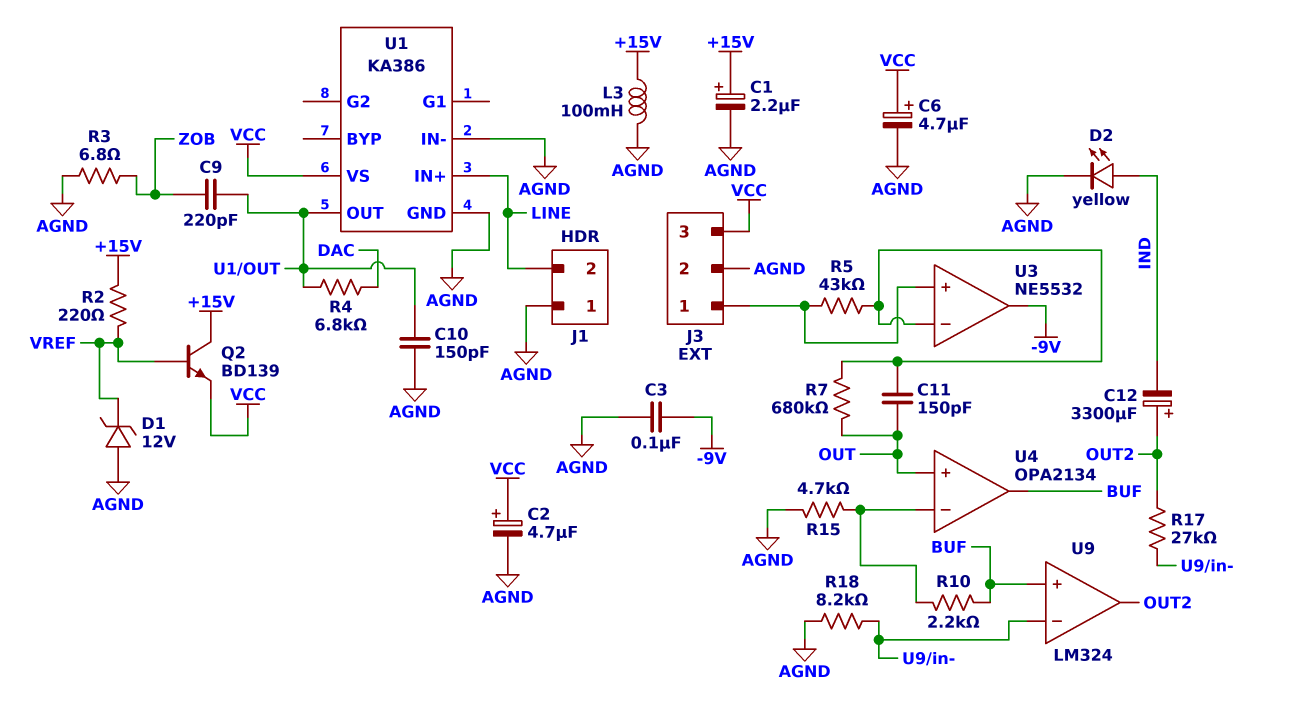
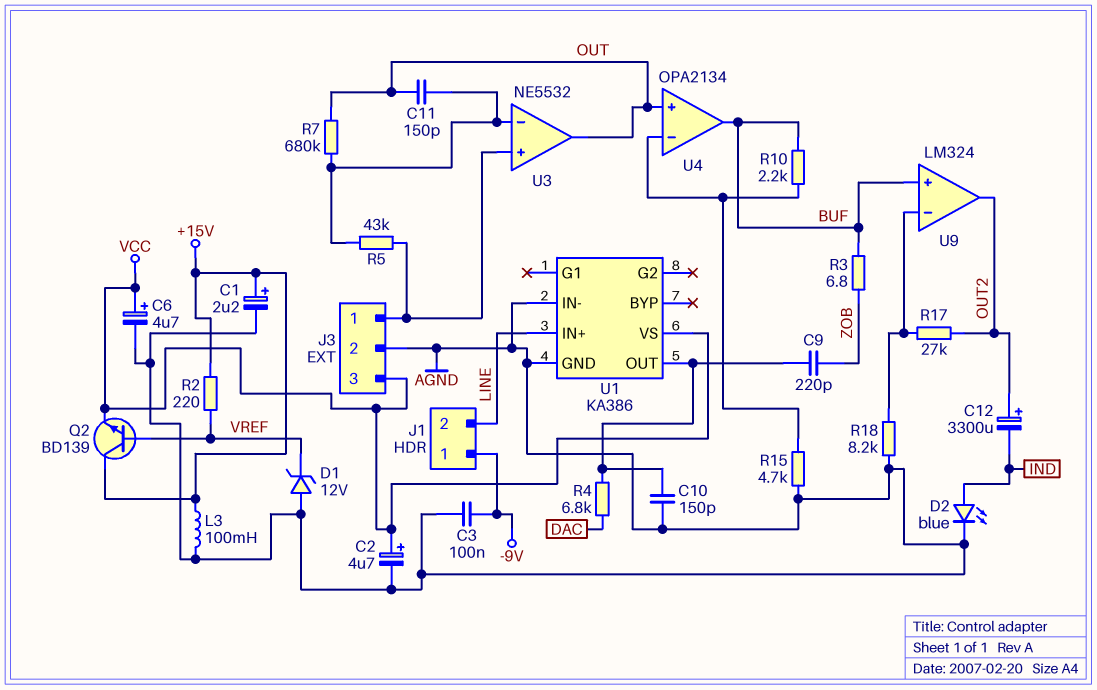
D2: LED yellow (A IND, K AGND) -> LED blue (A IND, K AGND)
J1 pin 1: AGND -> -9V
R3: 6.8 (AGND, ZOB) -> 6.8 (BUF, ZOB)
U3 pin out: -9V -> OUT

